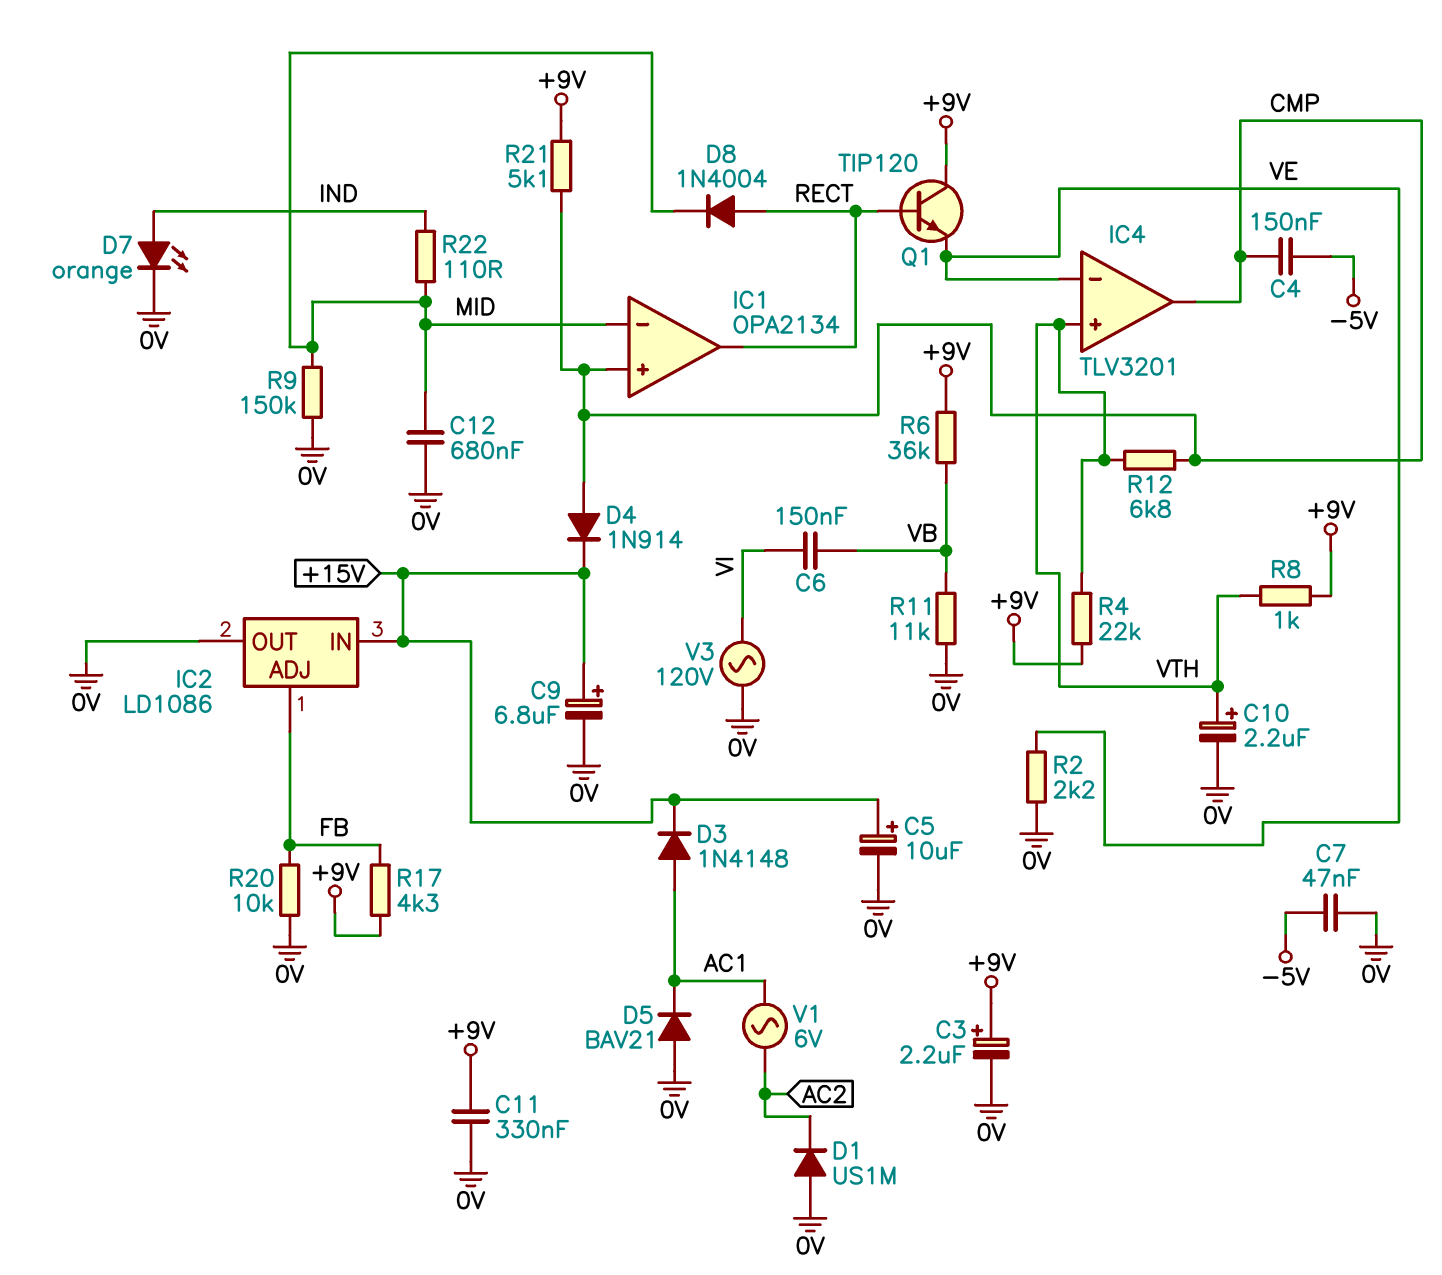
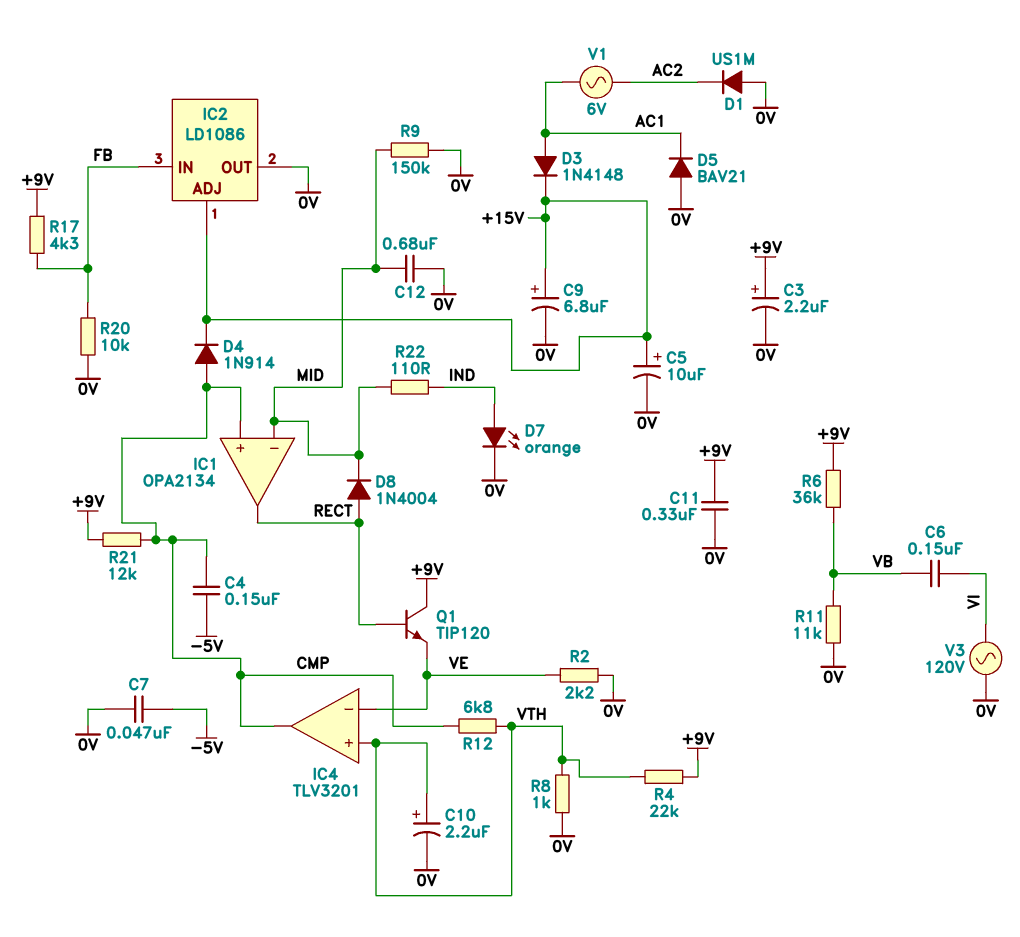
IC2 pin ADJ: FB -> +15V
IC2 pin IN: +15V -> FB
R8: 1k (+9V, VTH) -> 1k (0V, VTH)
R21: 5.1k (+9V, CMP) -> 12k (+9V, CMP)

